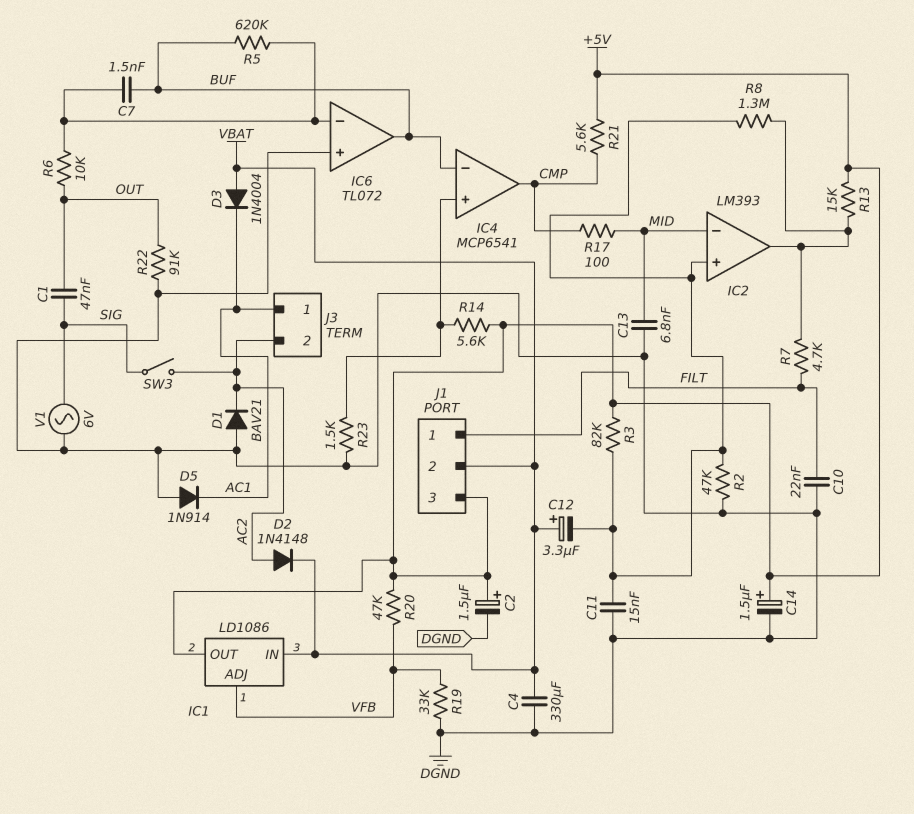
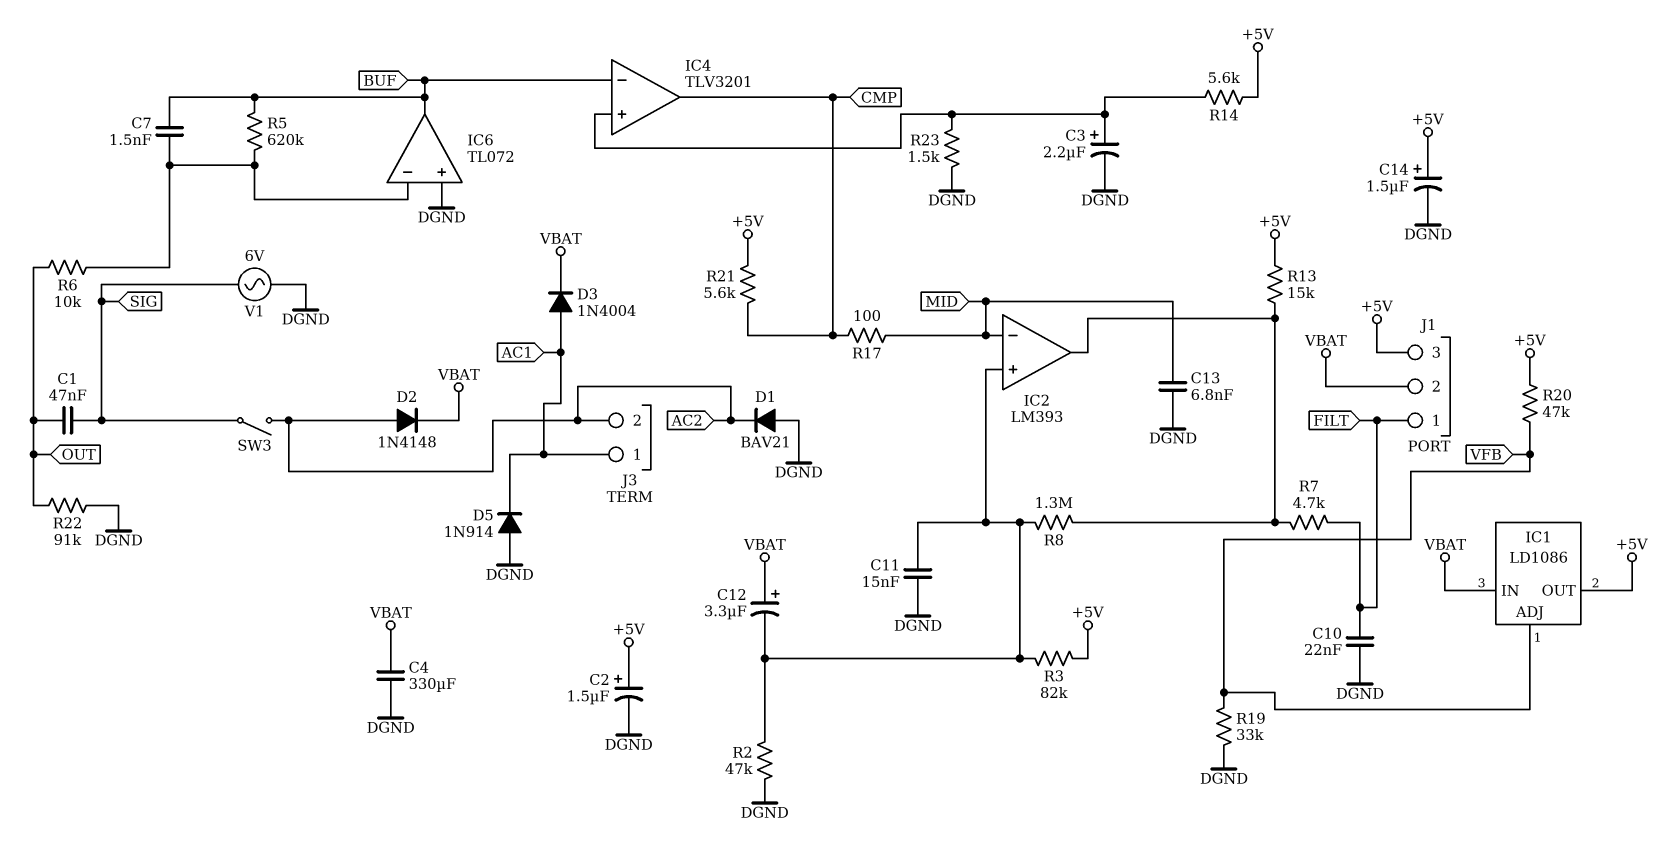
C3: none -> 2.2uF (plus IC4/in+, minus DGND)
D3: diode 1N4004 (A VBAT, K AC1) -> diode 1N4004 (A AC1, K VBAT)
IC4: MCP6541 -> TLV3201

